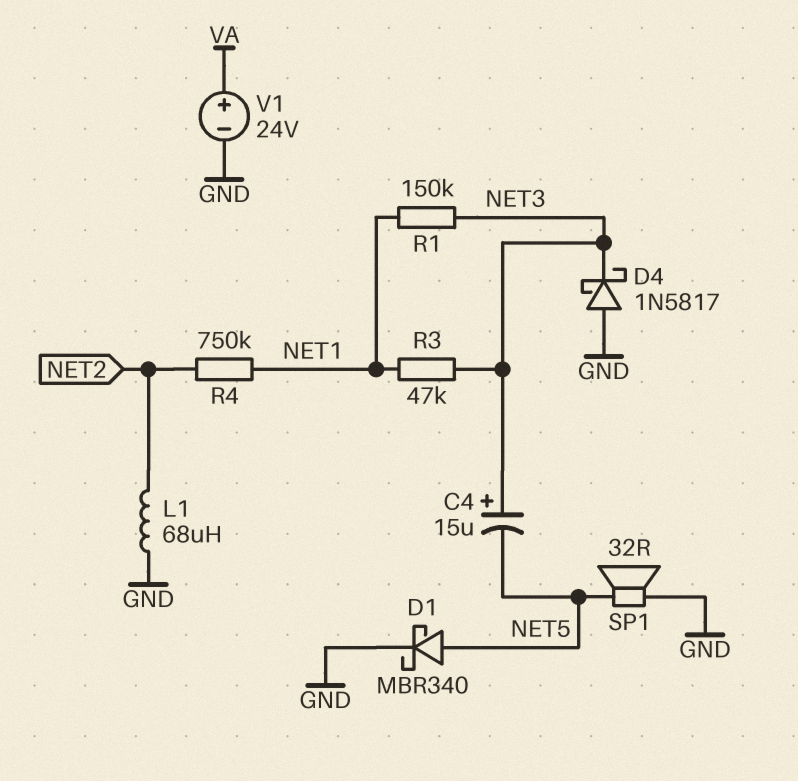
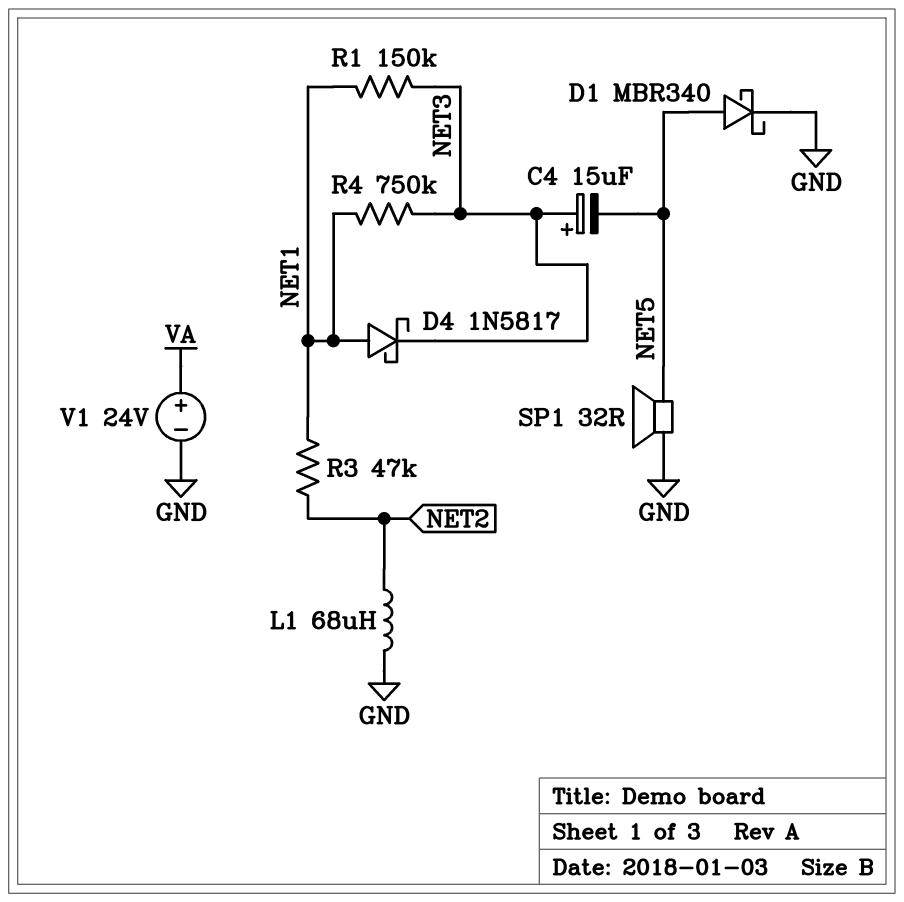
D4: schottky 1N5817 (A GND, K NET3) -> schottky 1N5817 (A NET1, K NET3)
R3: 47k (NET1, NET3) -> 47k (NET1, NET2)
R4: 750k (NET1, NET2) -> 750k (NET1, NET3)

